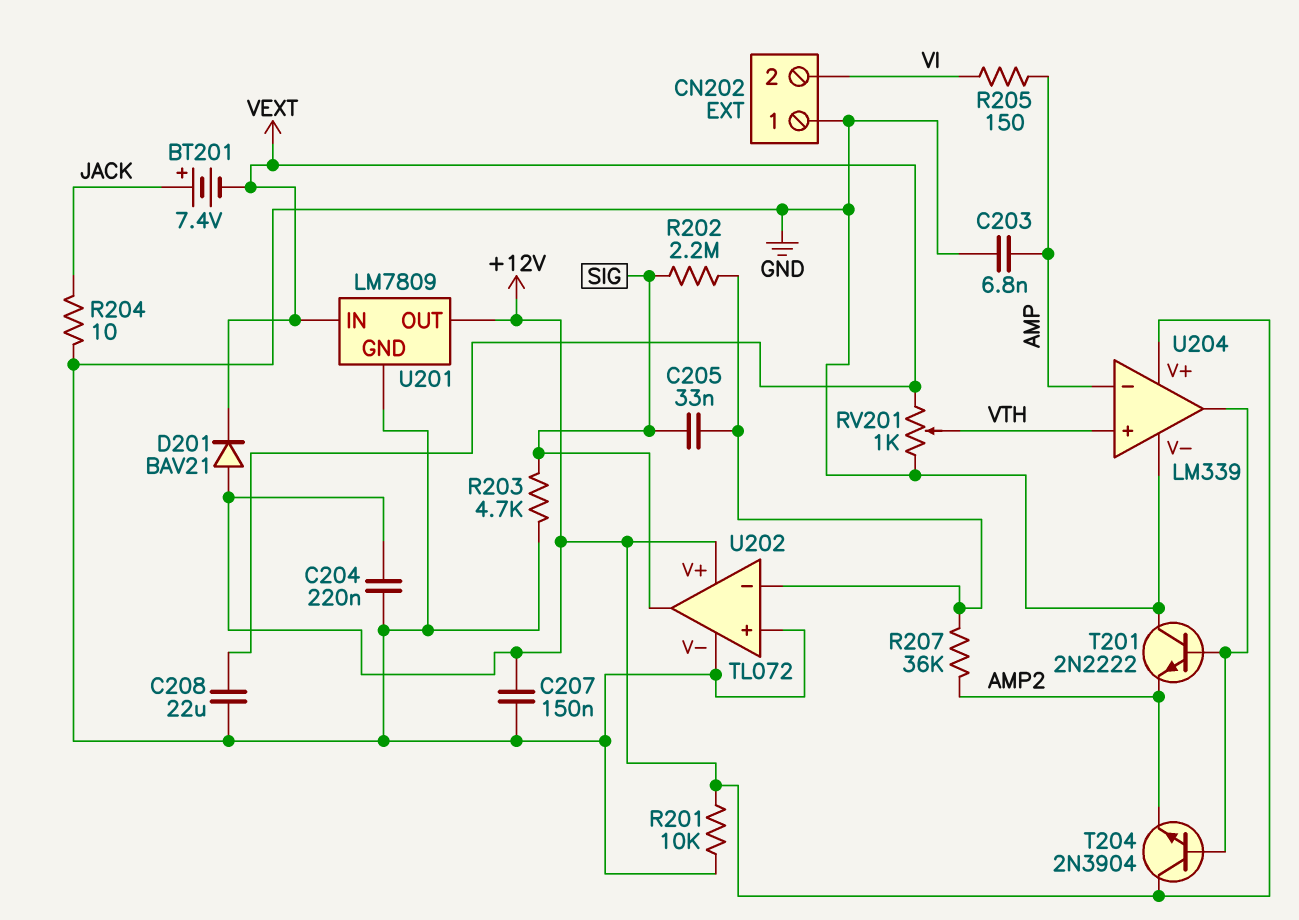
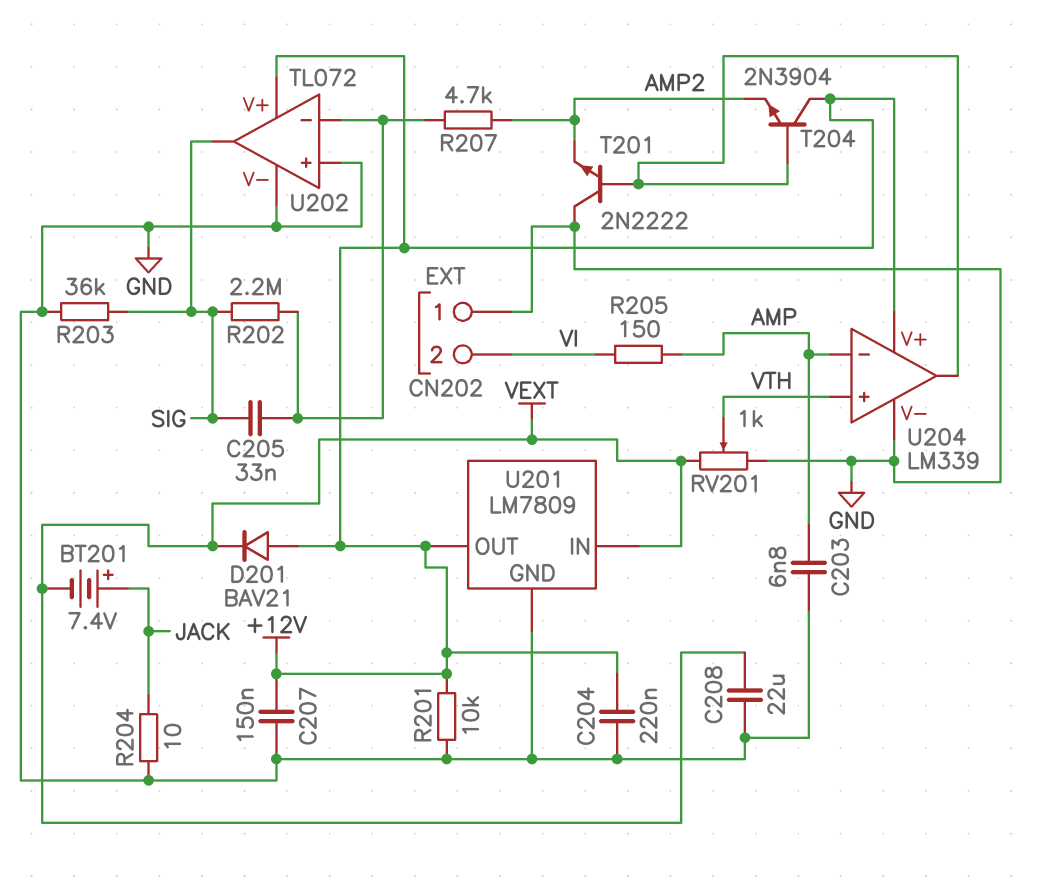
R203: 4.7k (GND, SIG) -> 36k (GND, SIG)
R207: 36k (AMP2, U202/in-) -> 4.7k (AMP2, U202/in-)

